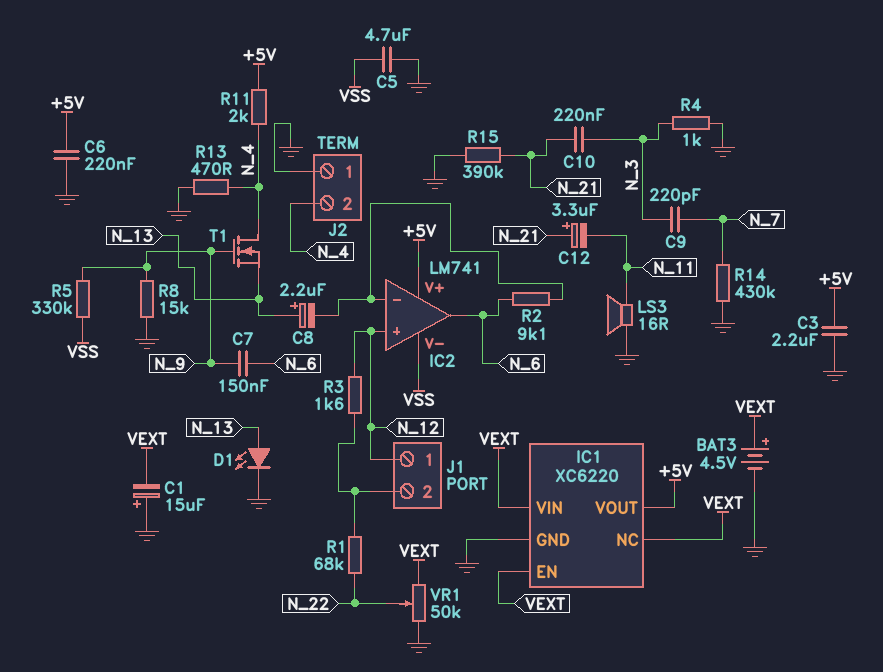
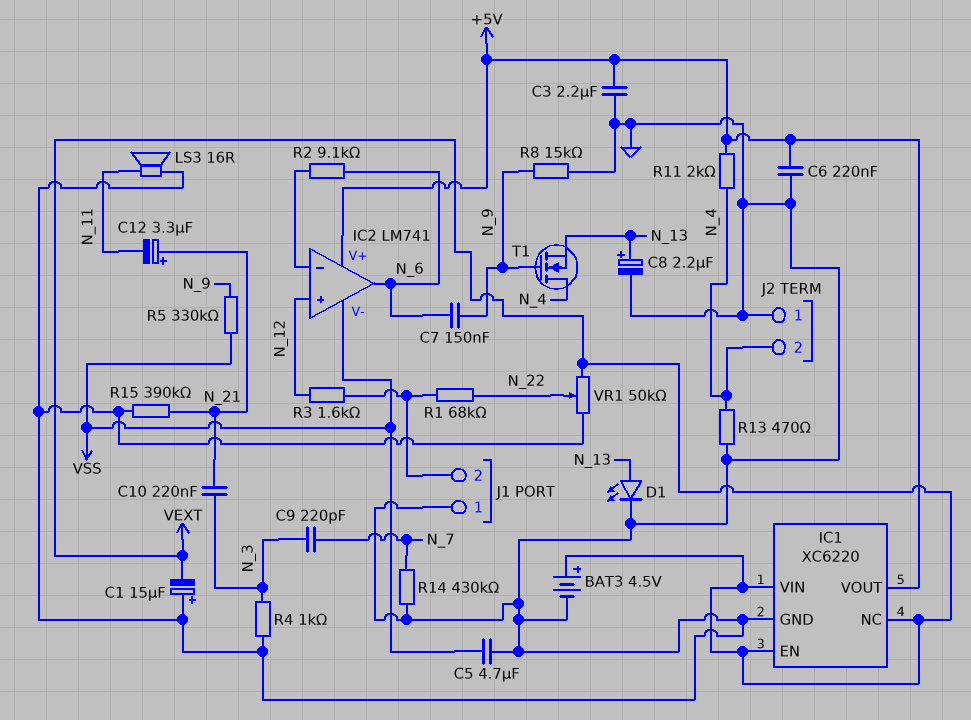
C8: 2.2uF (plus N_13, minus IC2/in-) -> 2.2uF (plus N_13, minus GND)
J1 pin 1: N_12 -> GND

